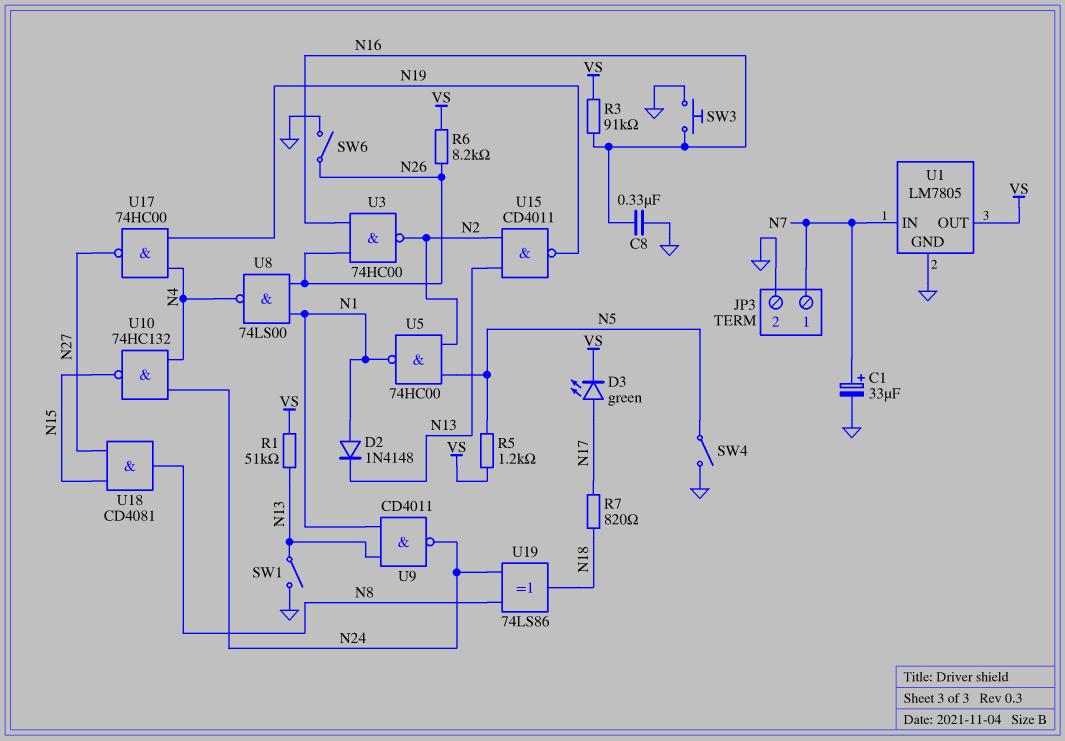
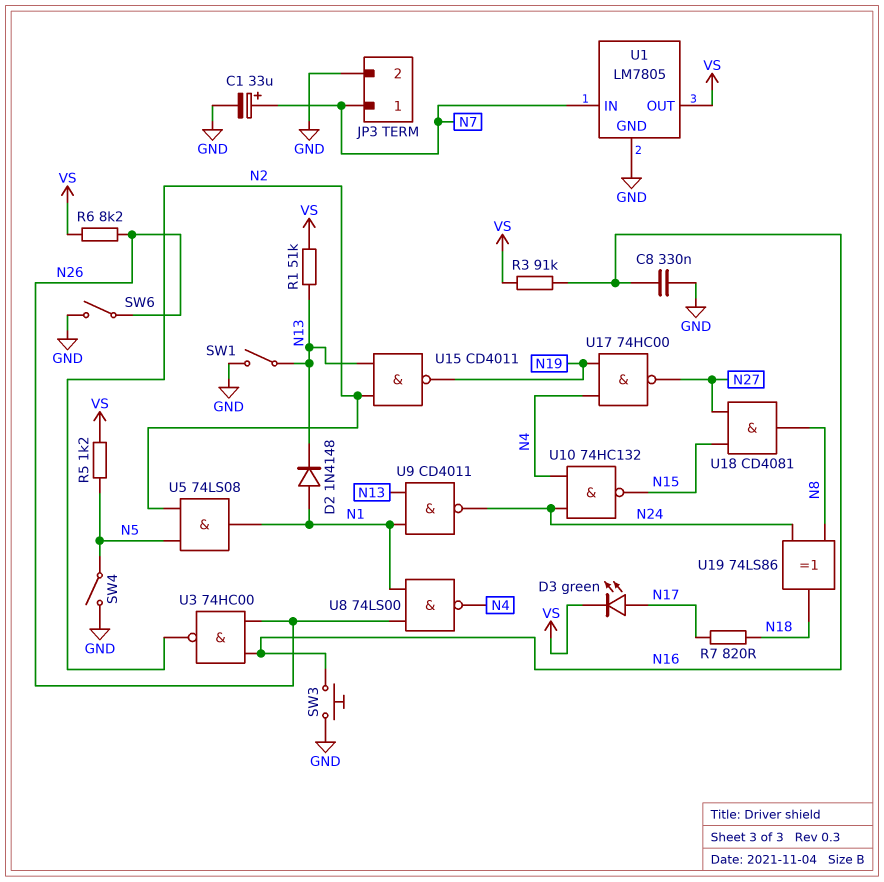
U5: NAND 74HC00 (in N2, in N5, out N1) -> AND 74LS08 (in N2, in N5, out N1)

